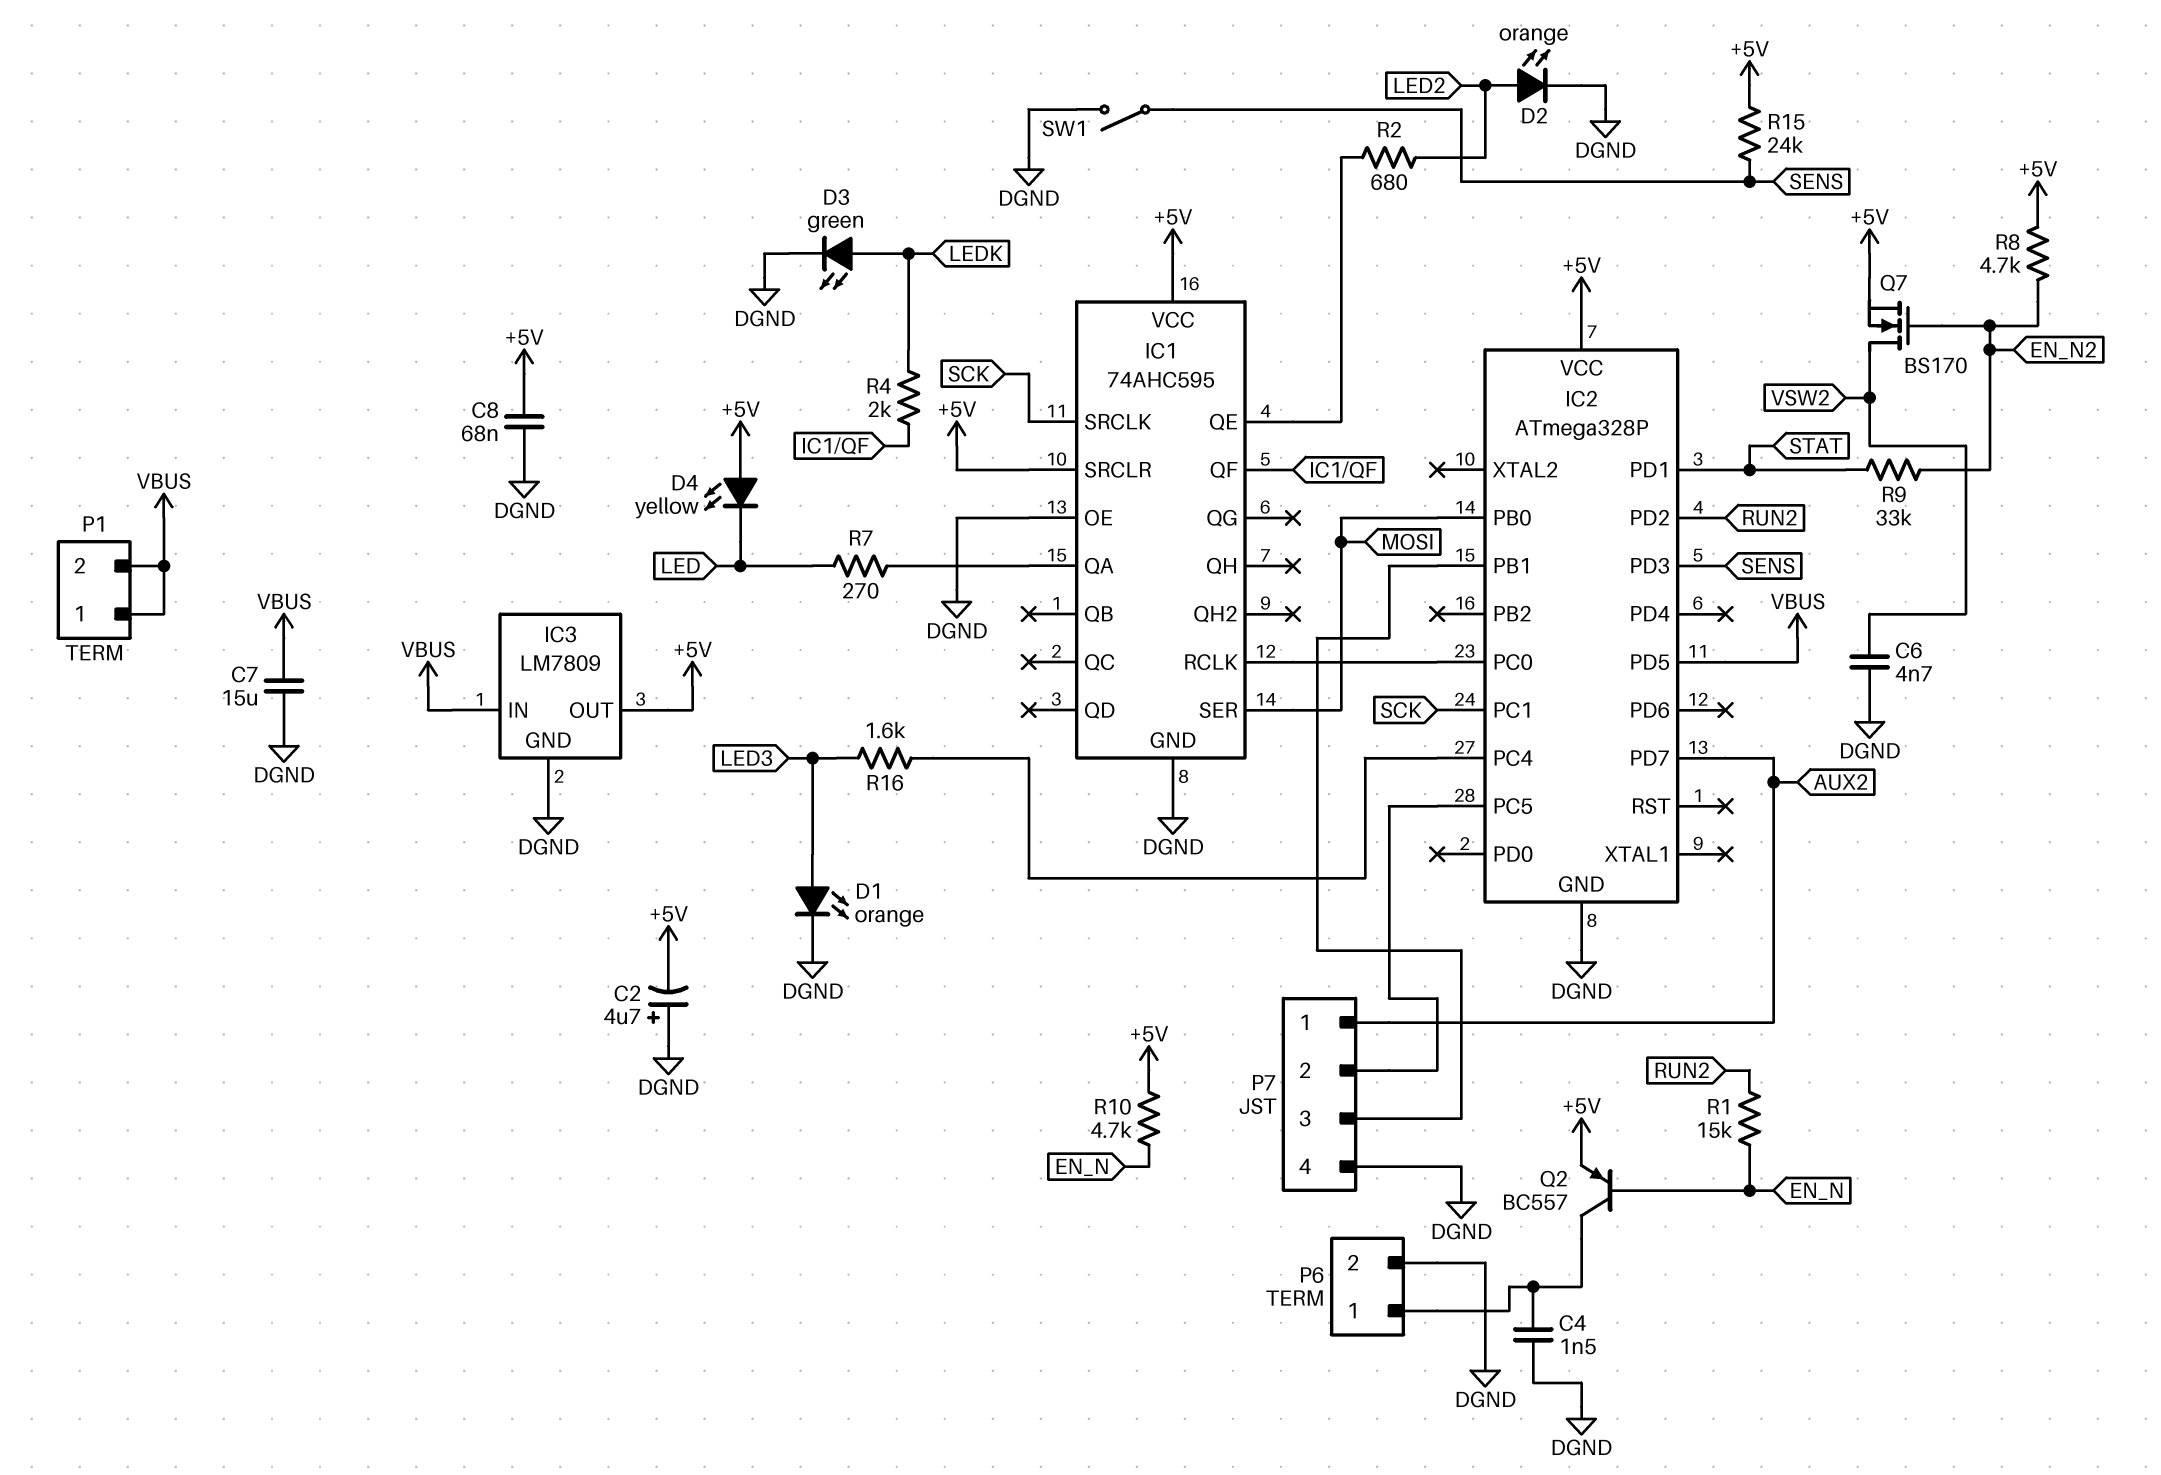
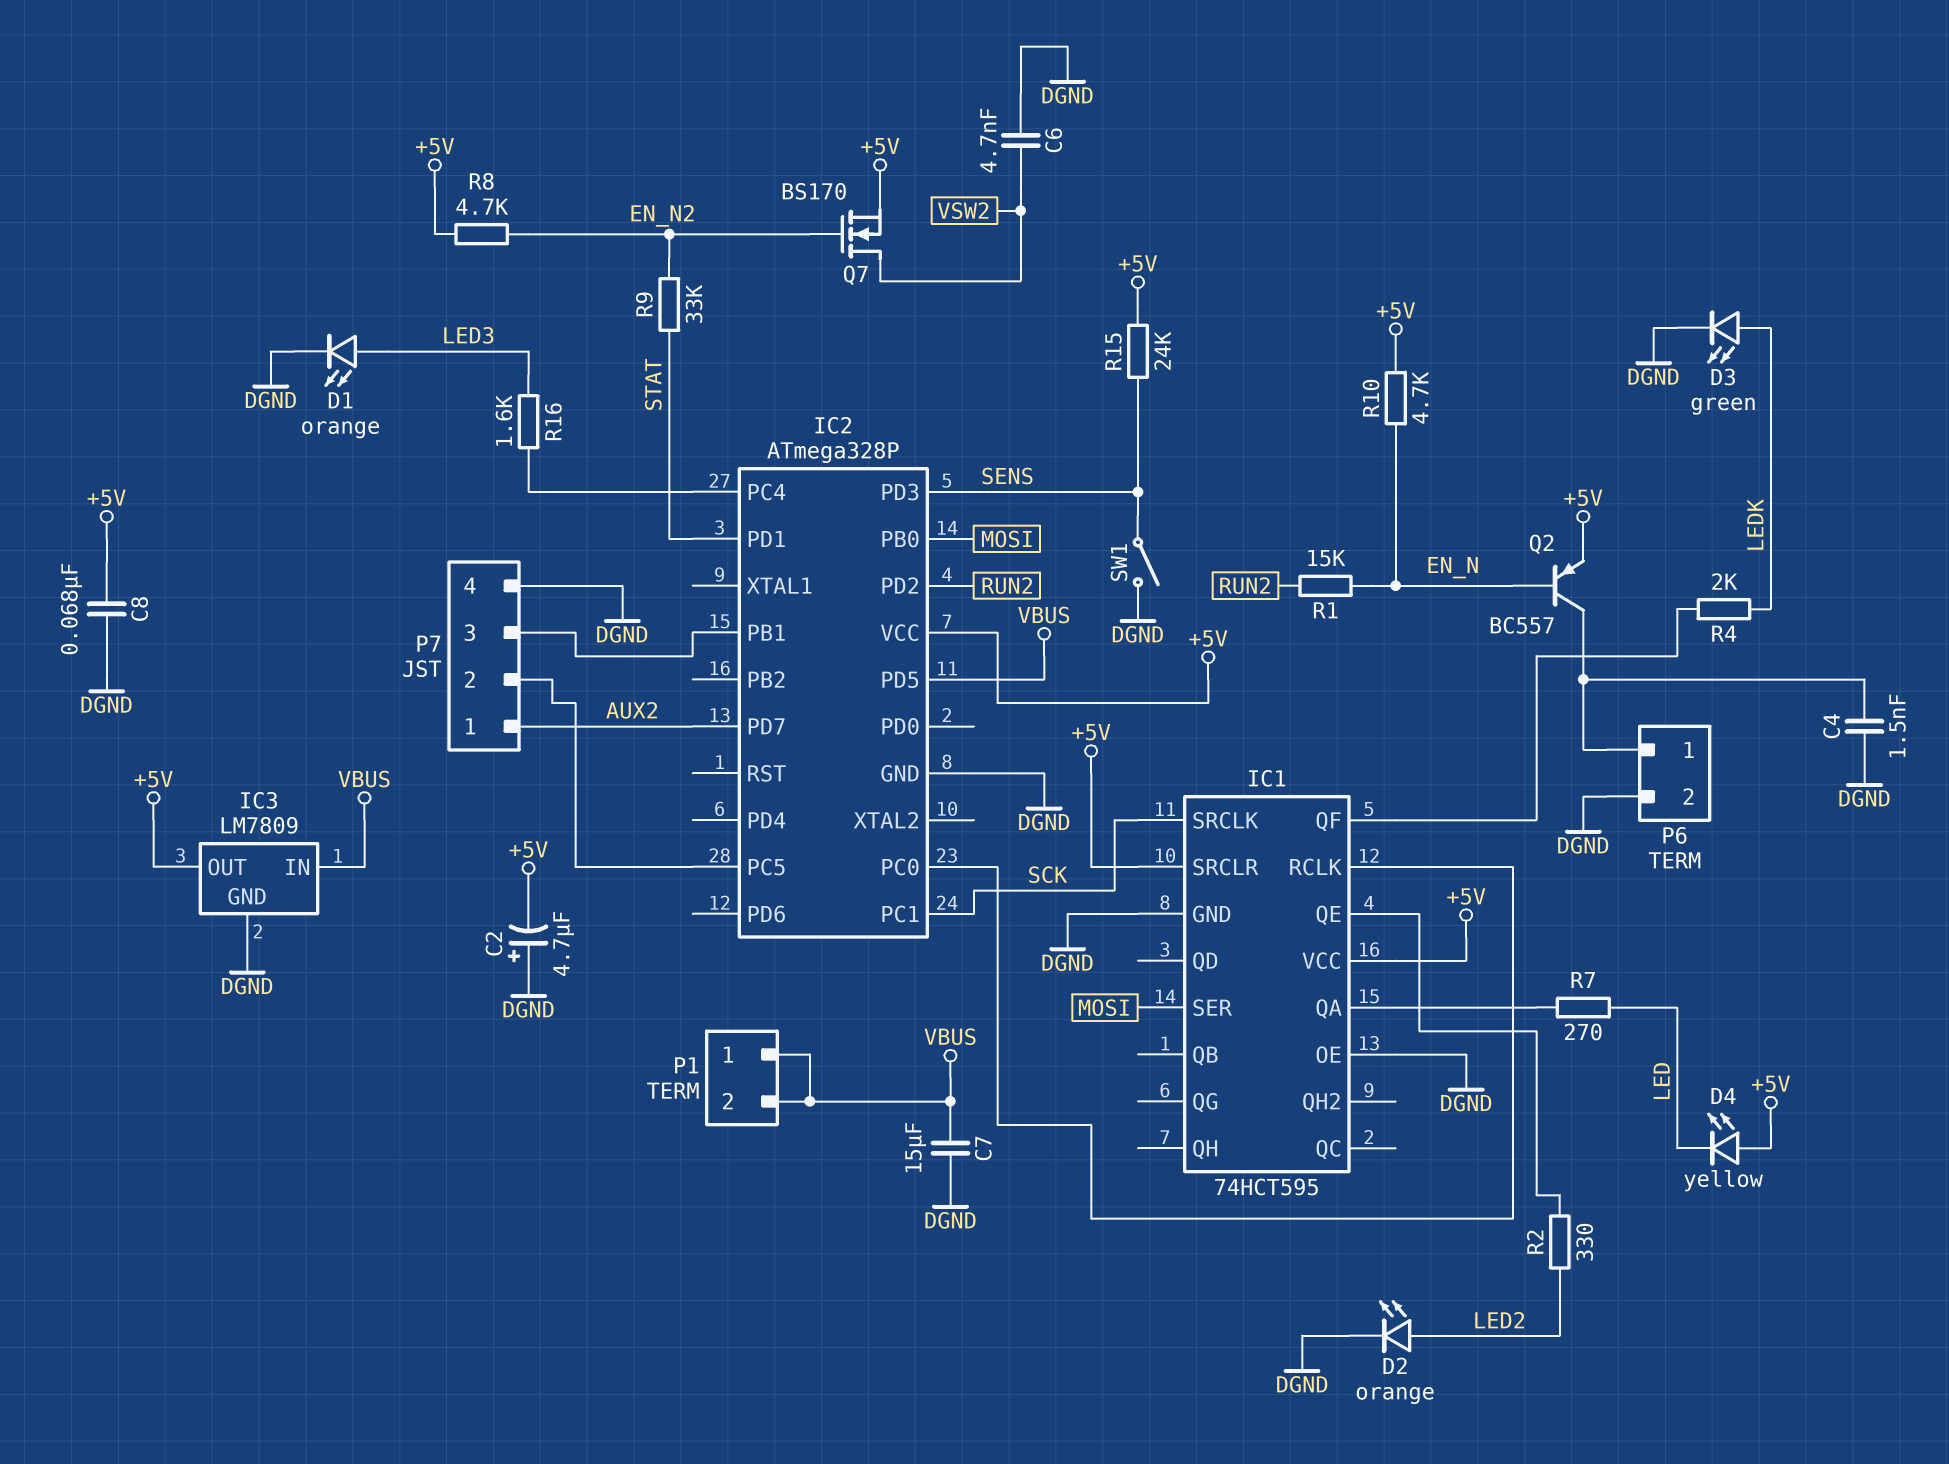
IC1: 74AHC595 -> 74HCT595
R2: 680 (IC1/QE, LED2) -> 330 (IC1/QE, LED2)

